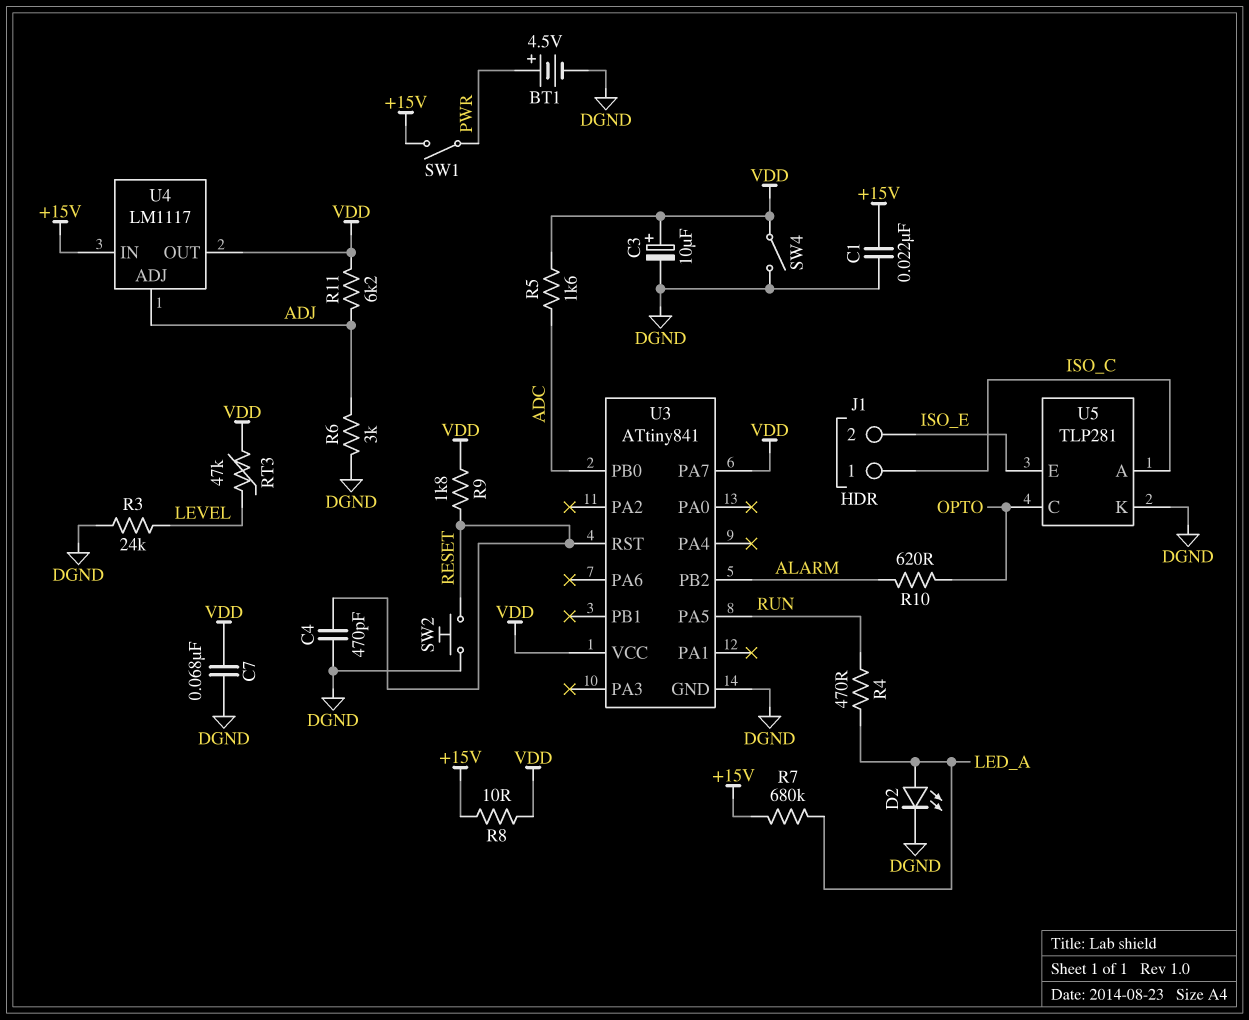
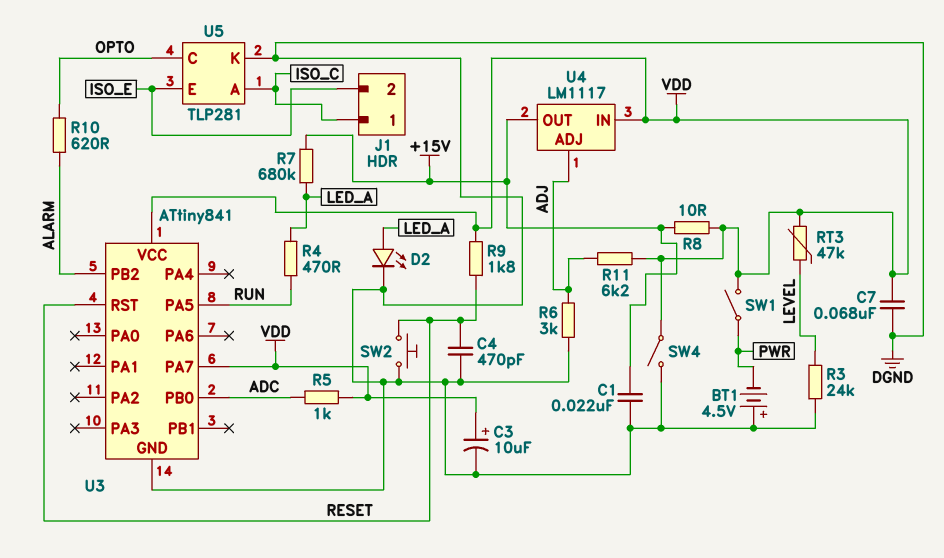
BT1: 4.5V (plus PWR, minus DGND) -> 4.5V (plus DGND, minus PWR)
R5: 1.6k (ADC, VDD) -> 1k (ADC, VDD)
SW1: switch (+15V, PWR) -> switch (PWR, VDD)
U4 pin IN: +15V -> VDD
U4 pin OUT: VDD -> +15V

